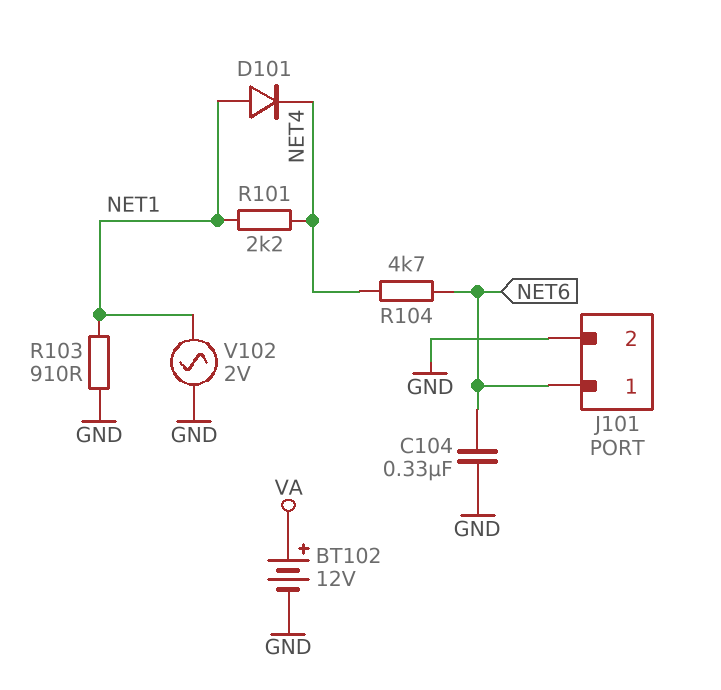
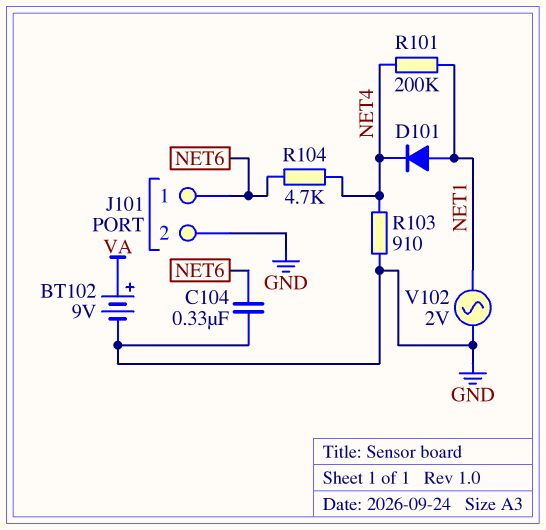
BT102: 12V (plus VA, minus GND) -> 9V (plus VA, minus GND)
R101: 2.2k (NET1, NET4) -> 200k (NET1, NET4)
R103: 910 (GND, NET1) -> 910 (GND, NET4)

